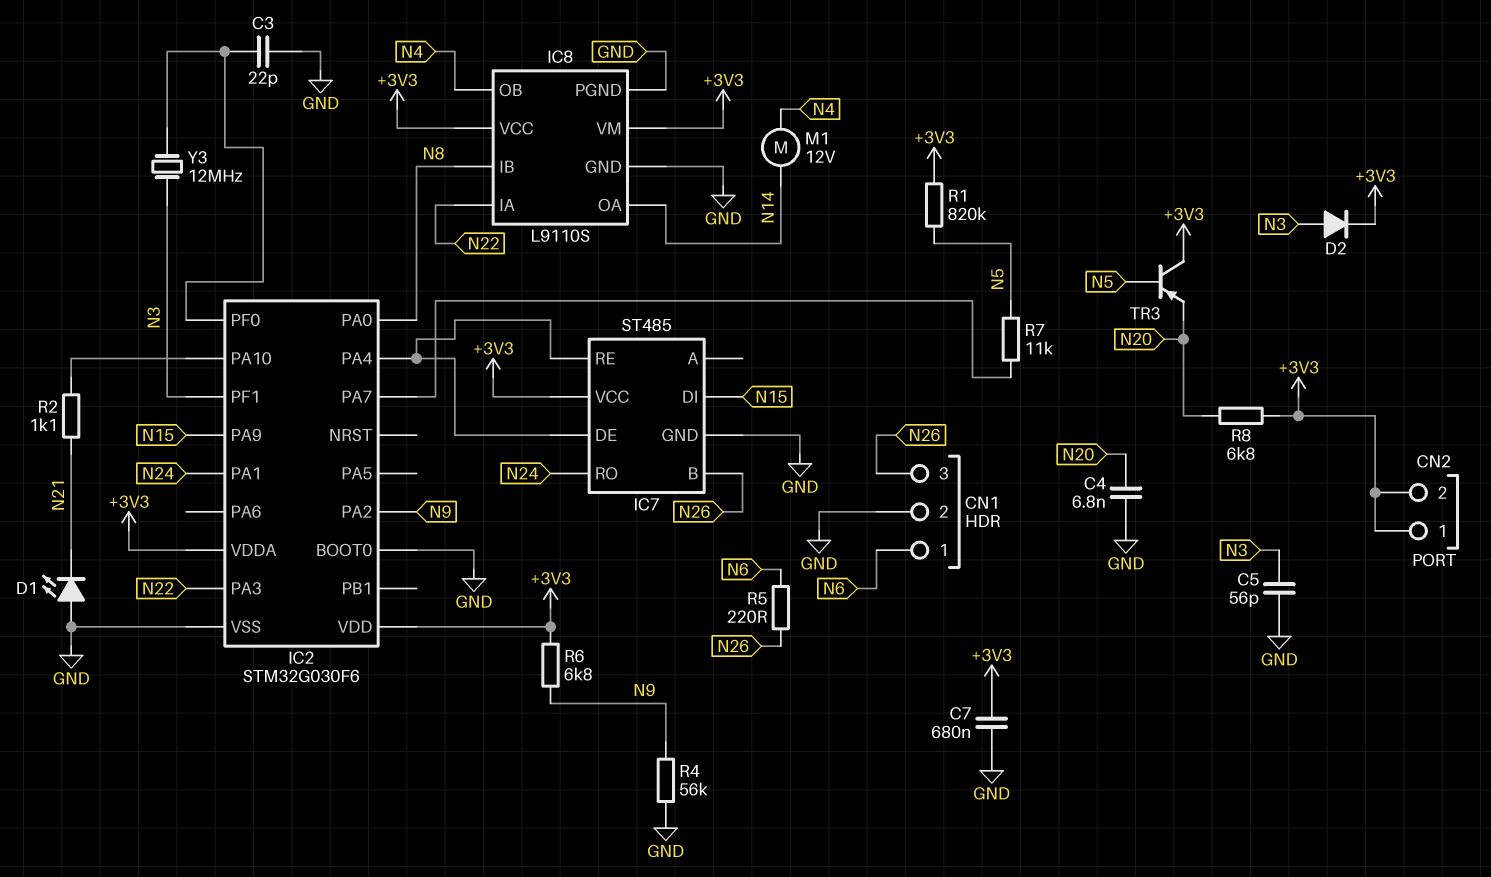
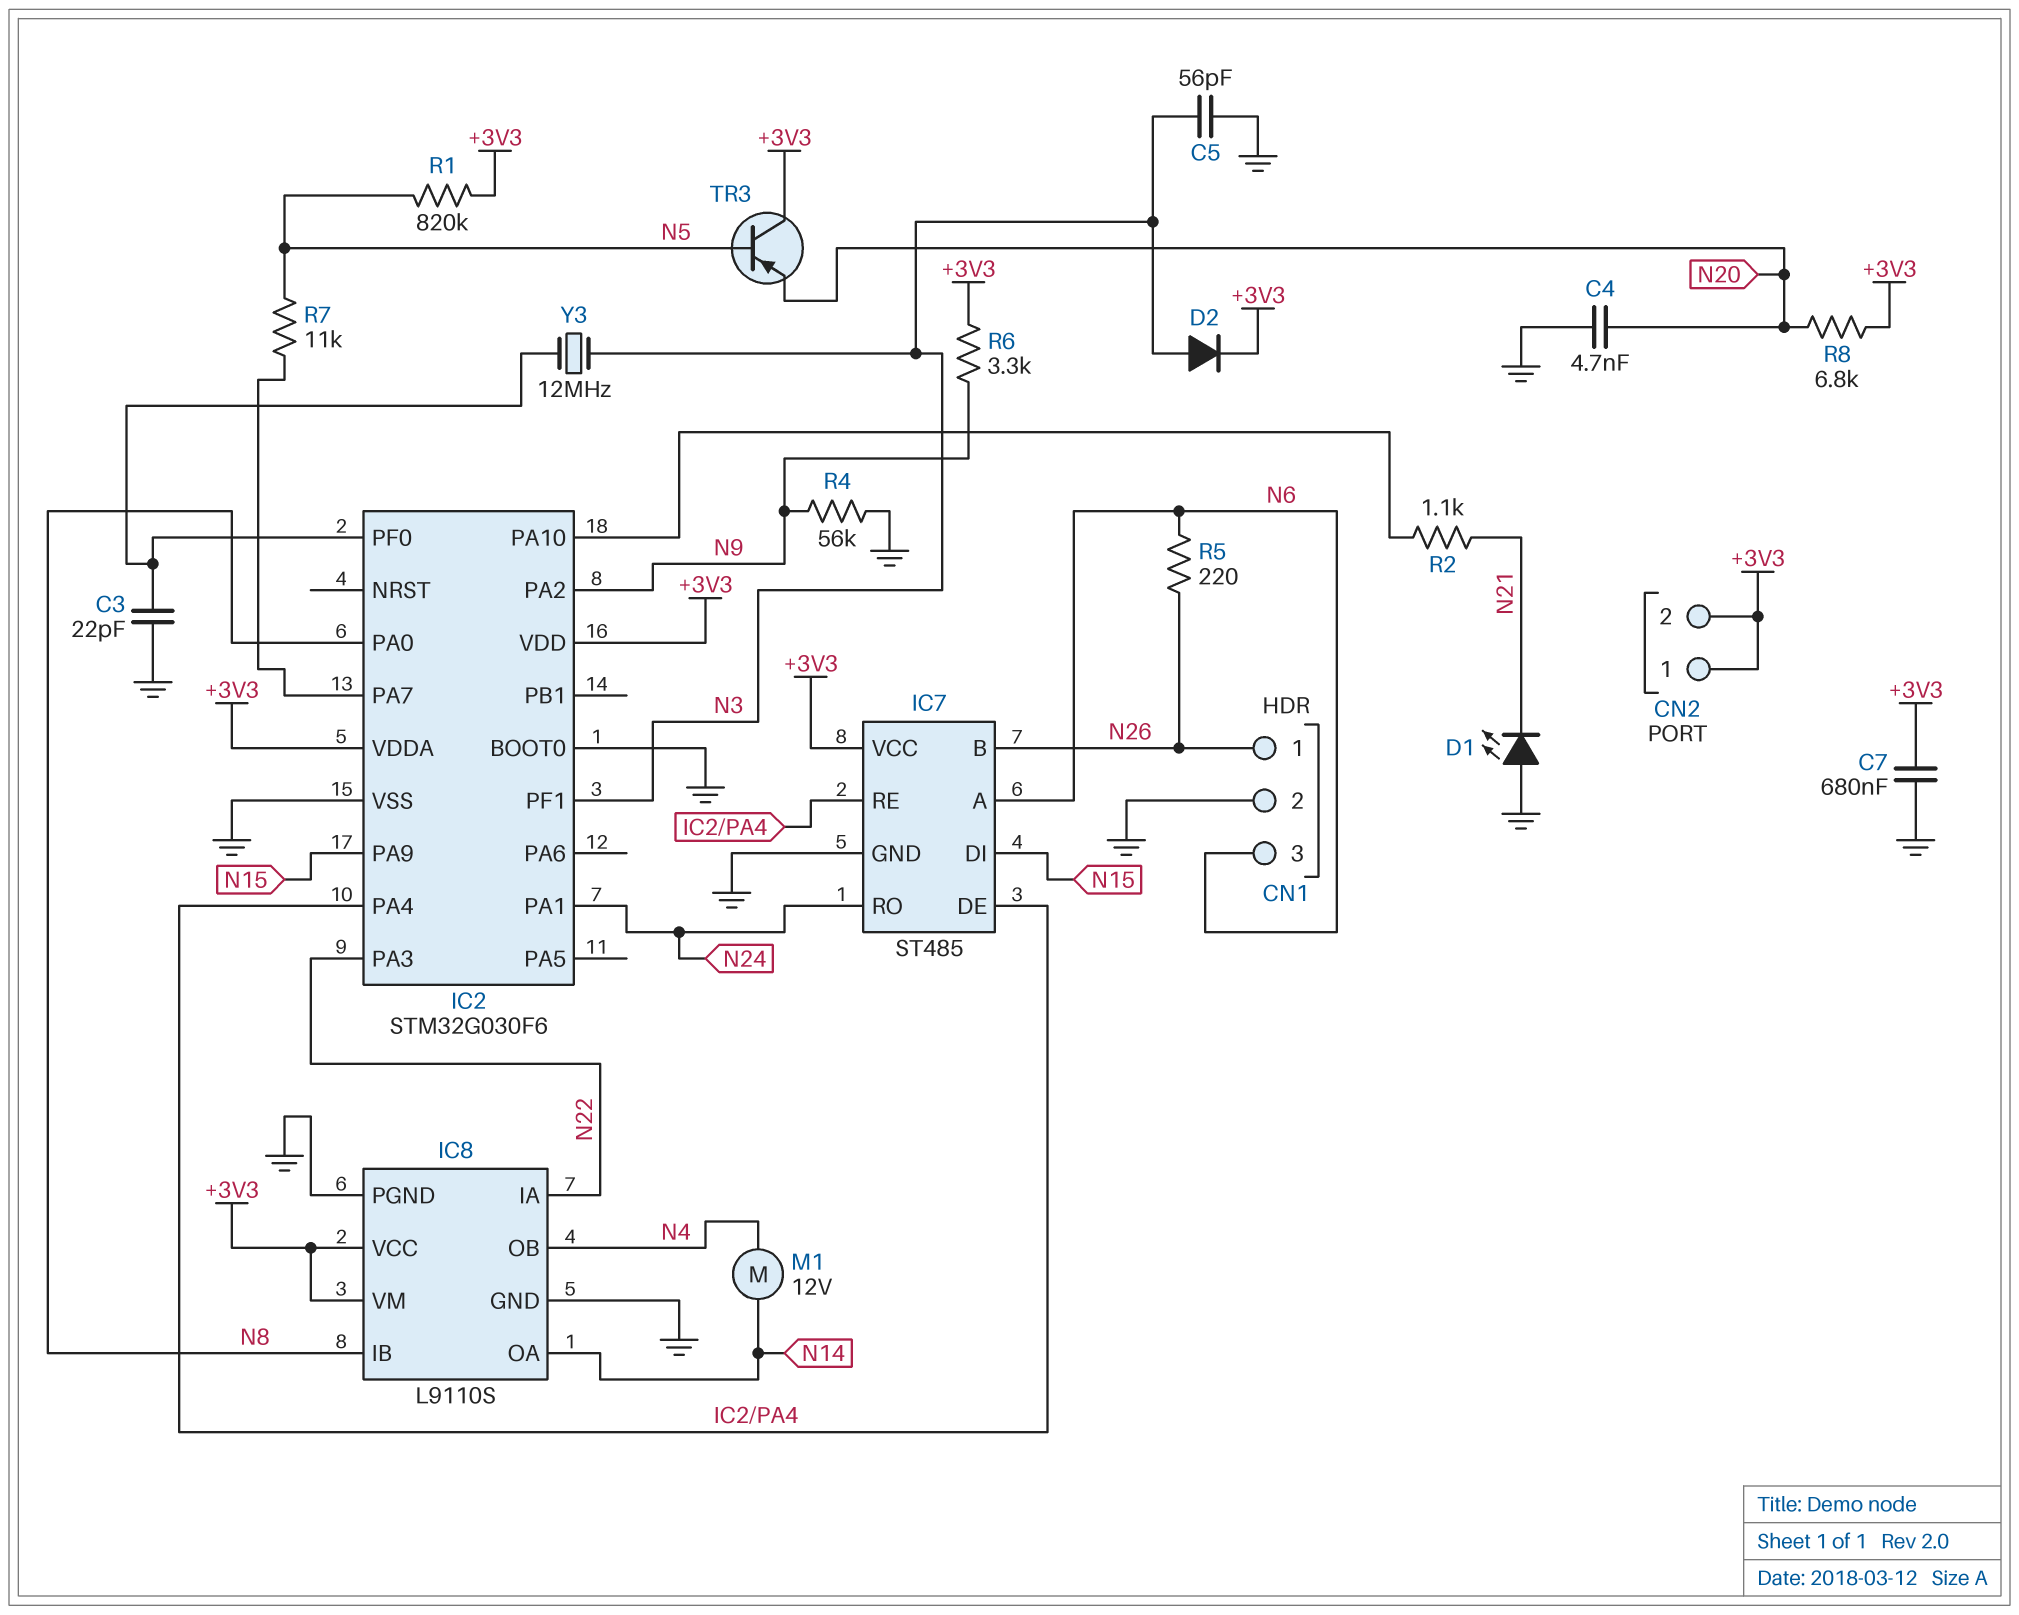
C4: 6.8nF (GND, N20) -> 4.7nF (GND, N20)
CN1 pin 1: N6 -> N26
CN1 pin 3: N26 -> N6
IC7 pin A: none -> N6
R6: 6.8k (+3V3, N9) -> 3.3k (+3V3, N9)

